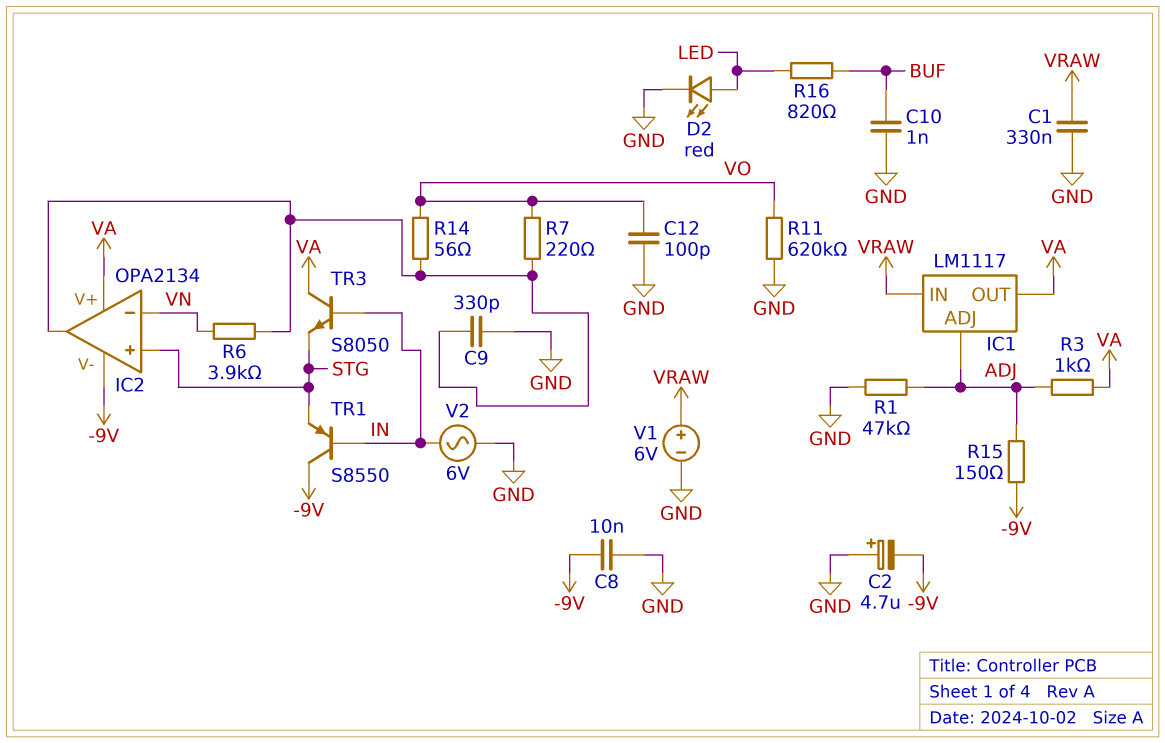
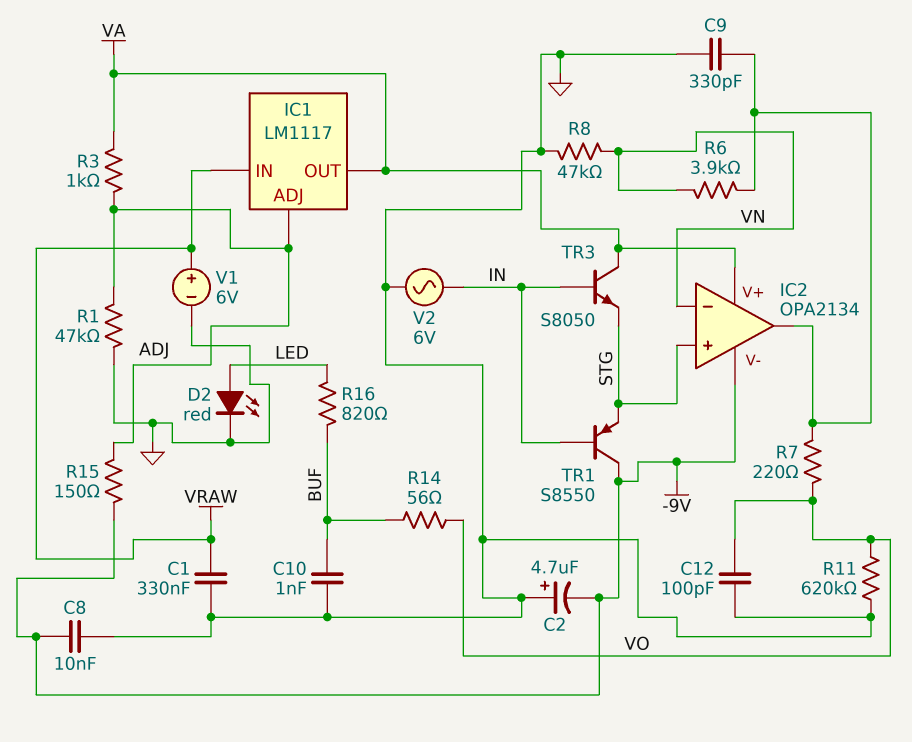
R8: none -> 47k (GND, VN)
R14: 56 (IC2/out, VO) -> 56 (BUF, VO)

